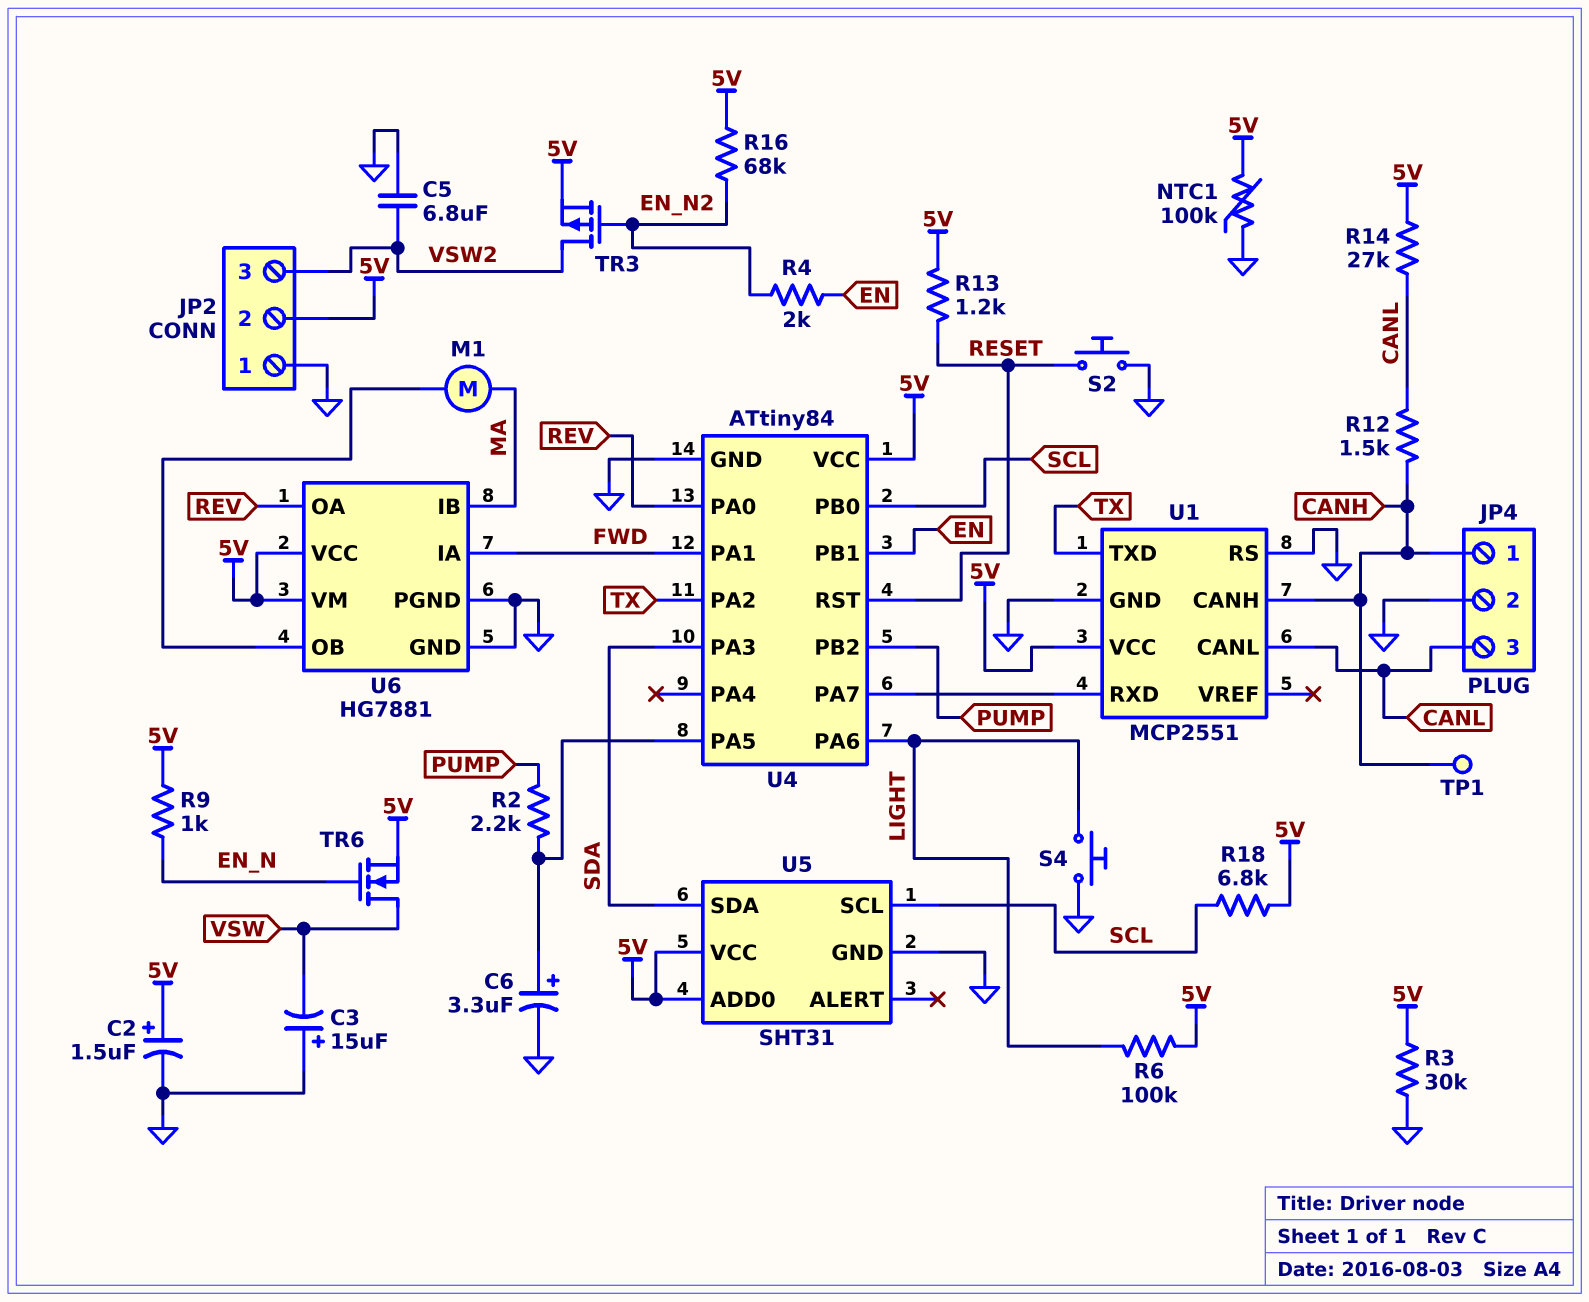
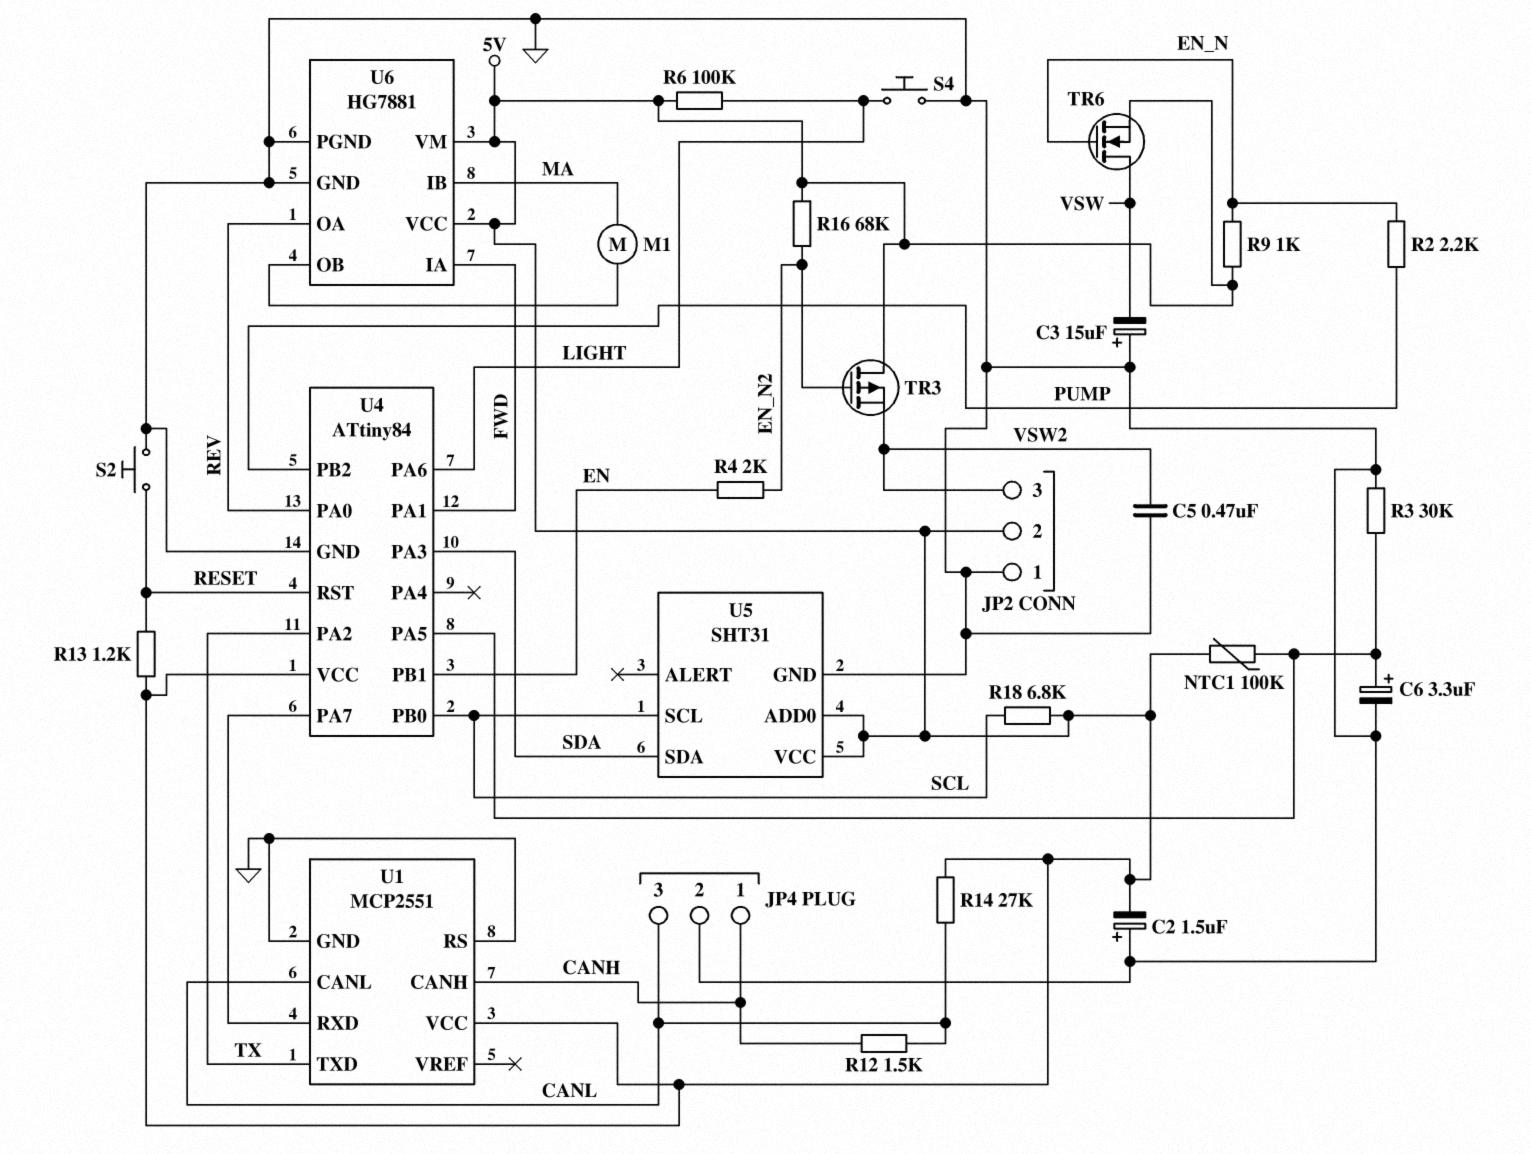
C2: 1.5uF (plus 5V, minus GND) -> 1.5uF (plus GND, minus 5V)
C5: 6.8uF (GND, VSW2) -> 470nF (GND, VSW2)
NTC1: 100k (5V, GND) -> 100k (5V, U4/PA5)
R2: 2.2k (PUMP, U4/PA5) -> 2.2k (EN_N, PUMP)
R3: 30k (5V, GND) -> 30k (GND, U4/PA5)
TP1: test point (CANH) -> none
TR3: PMOS (G EN_N2, D VSW2, S 5V) -> PMOS (G EN_N2, D 5V, S VSW2)

